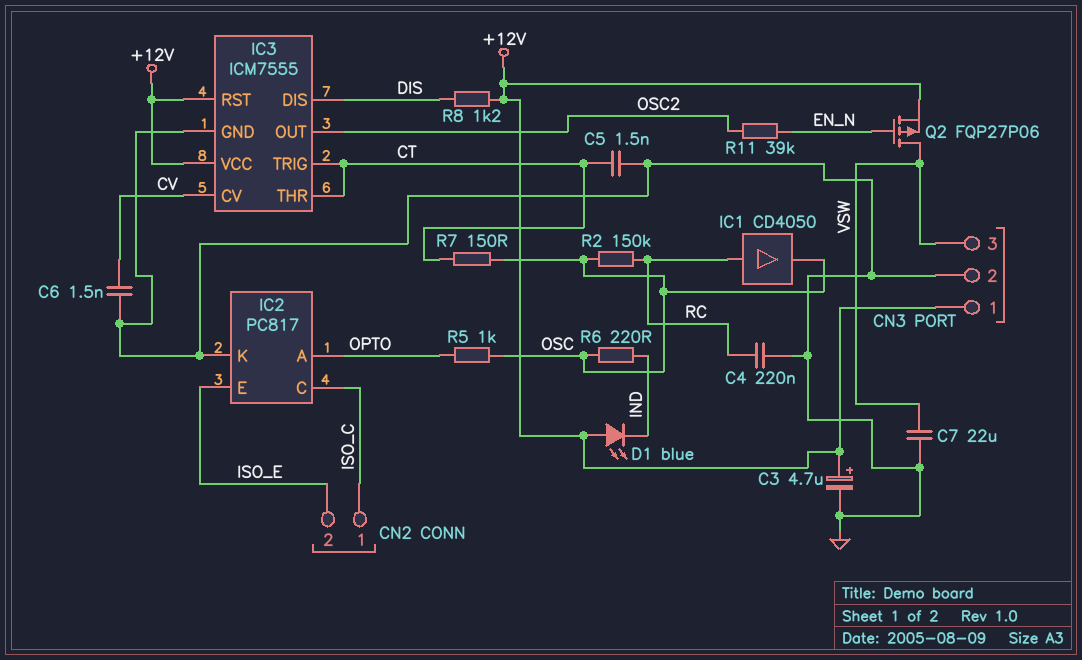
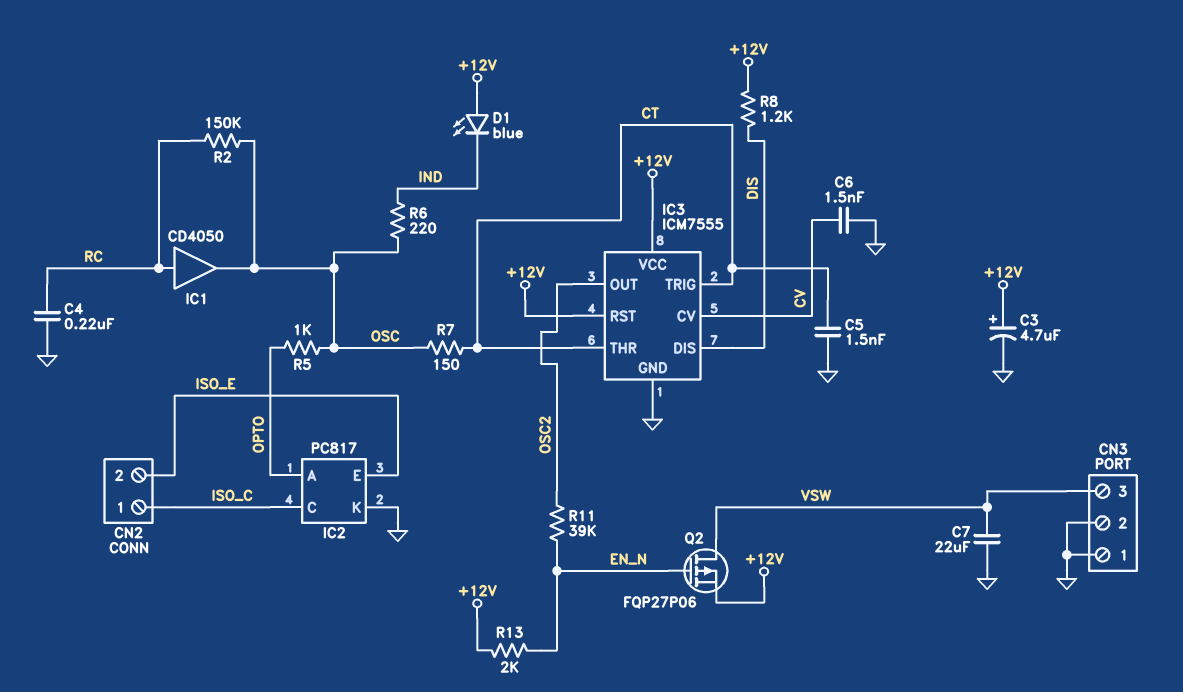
CN3 pin 1: +12V -> GND
R13: none -> 2k (+12V, EN_N)

